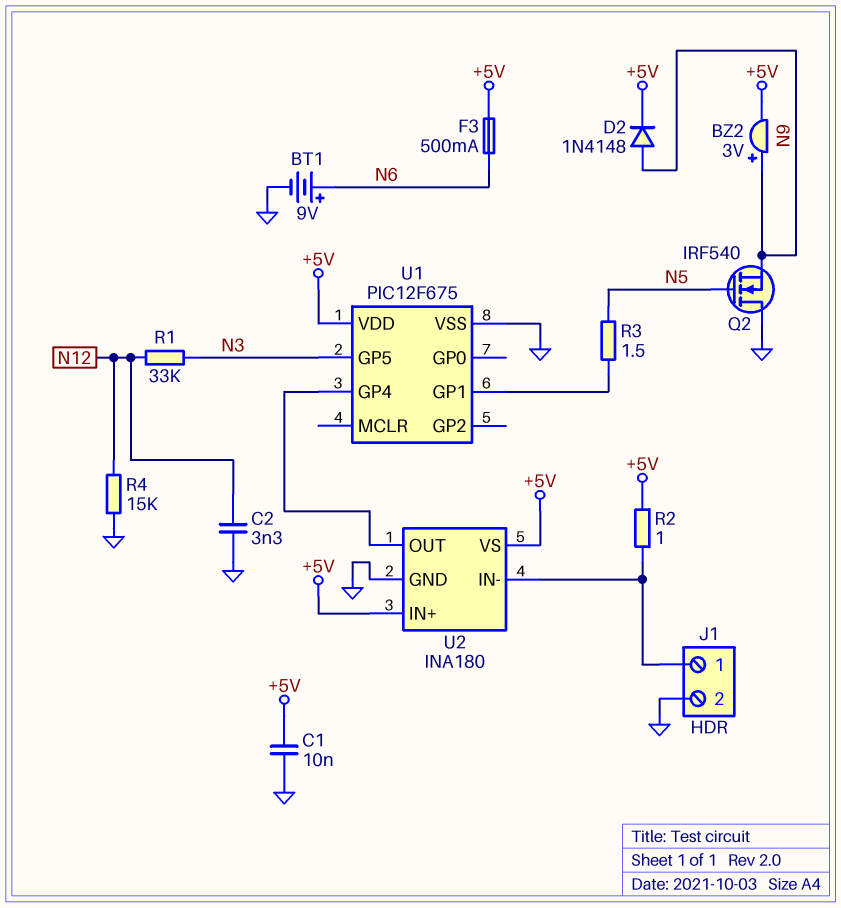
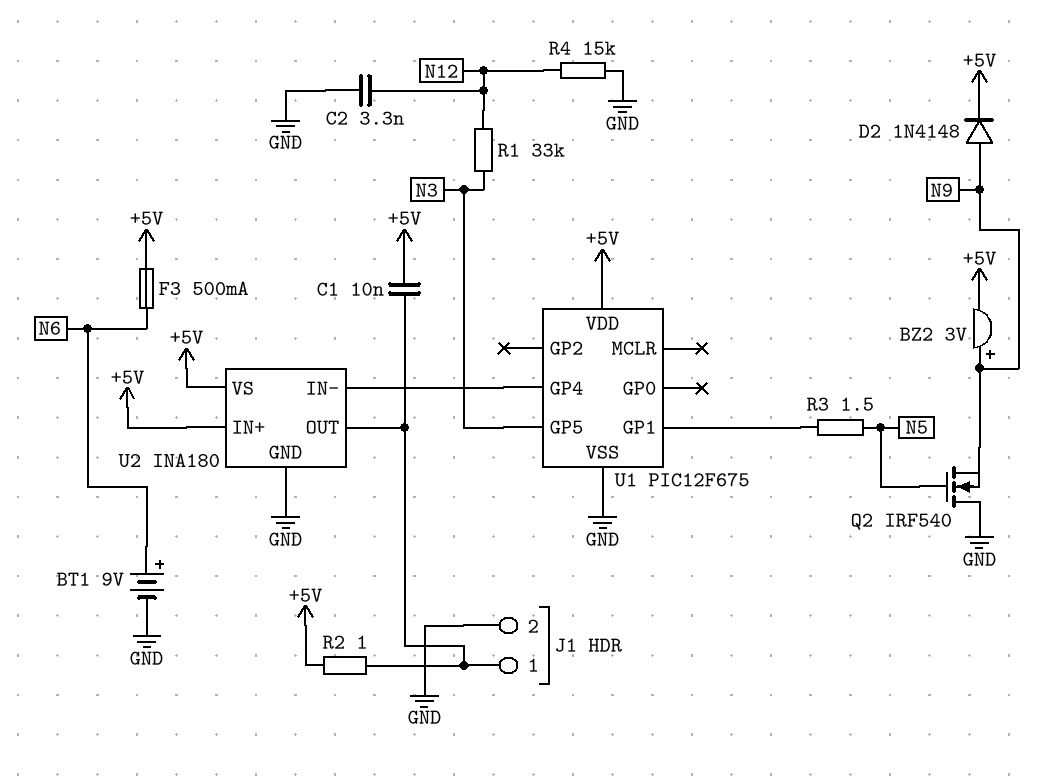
C1: 10nF (+5V, GND) -> 10nF (+5V, J1/1)
U2 pin IN-: J1/1 -> U1/GP4
U2 pin OUT: U1/GP4 -> J1/1

